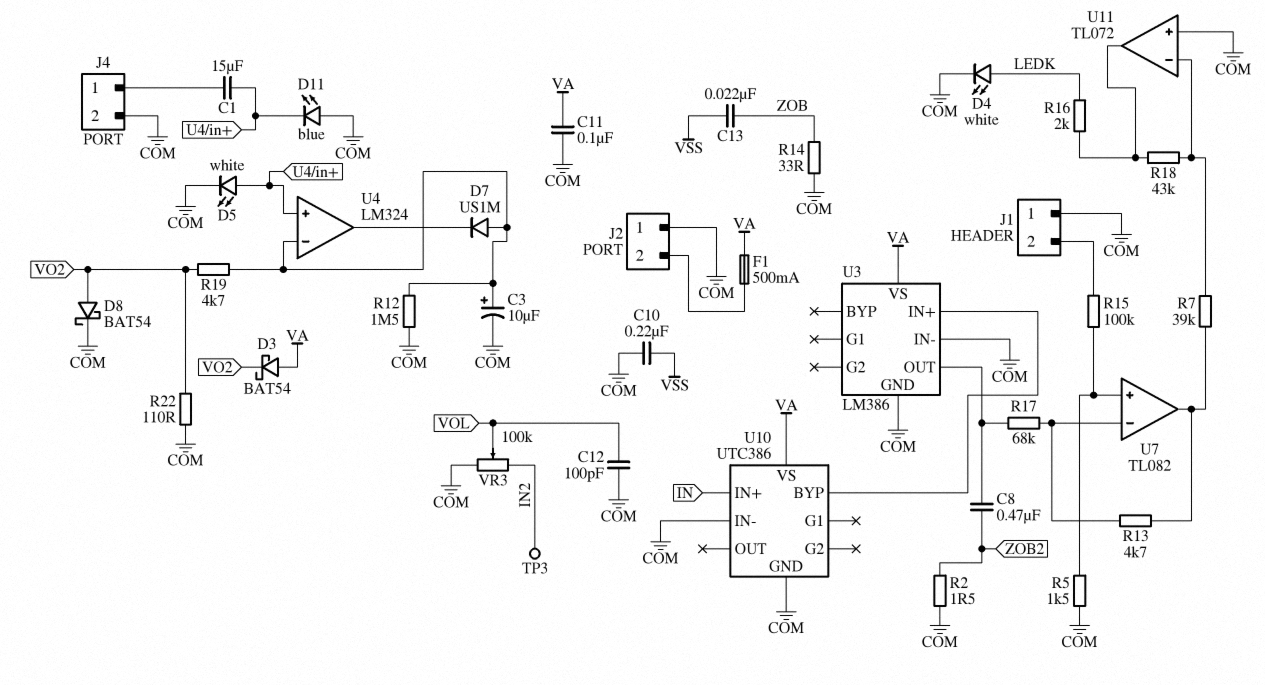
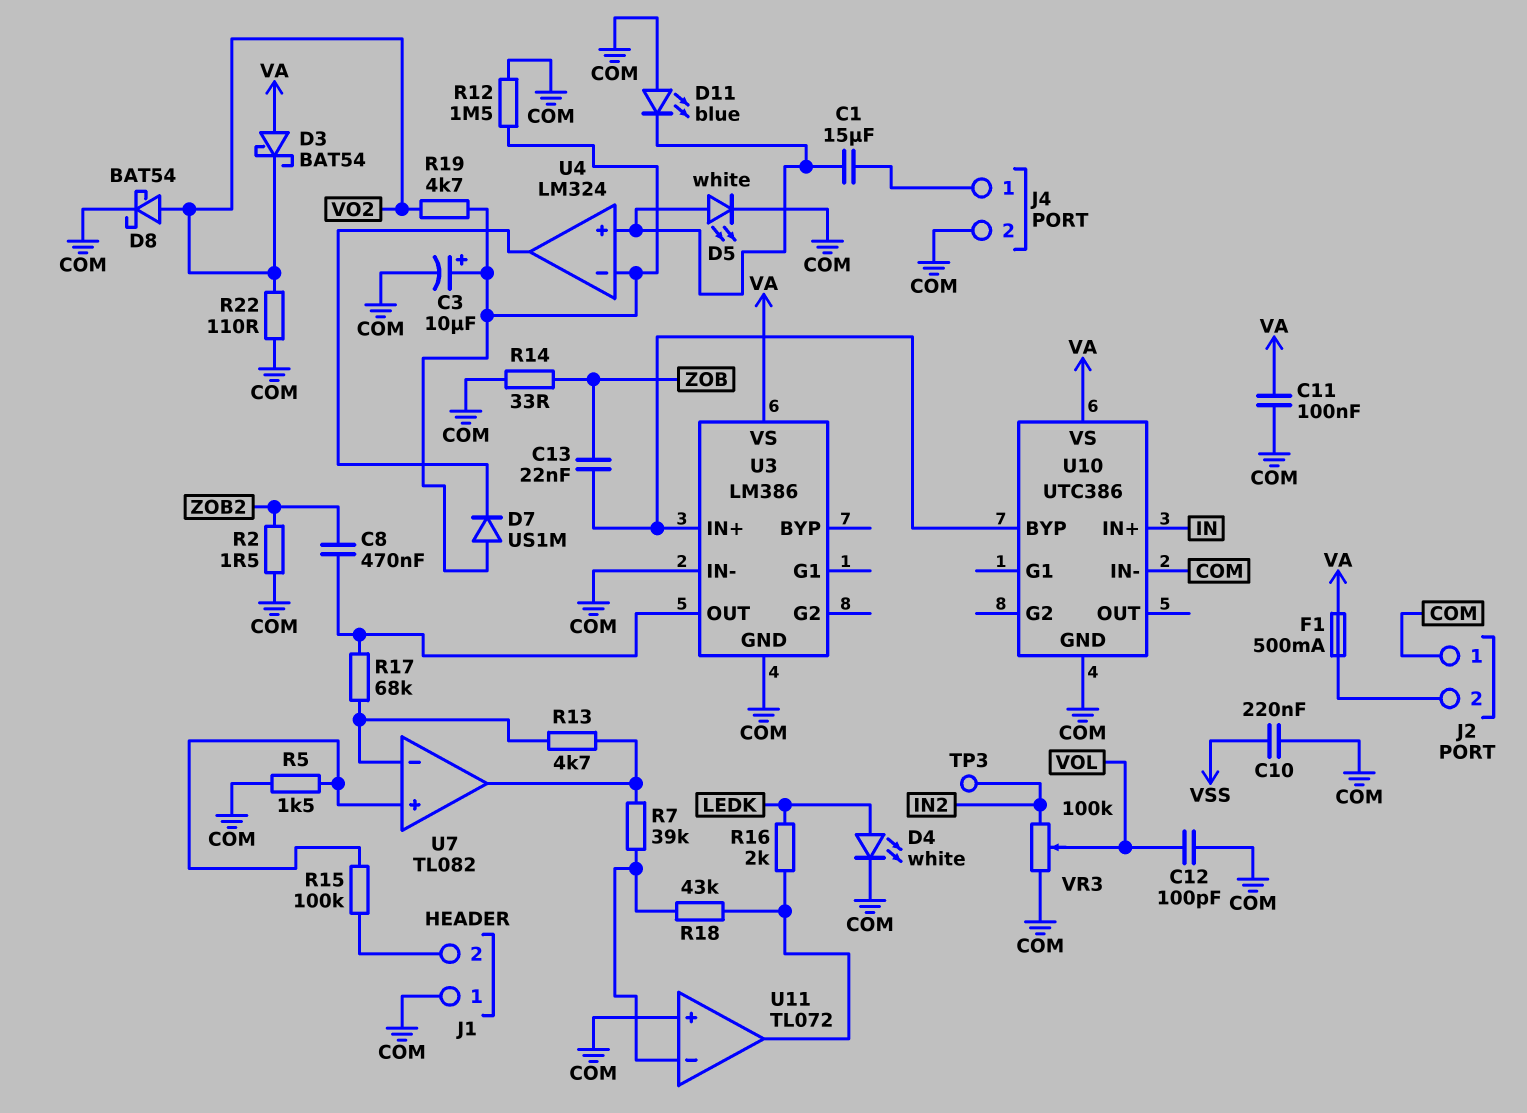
C13: 22nF (VSS, ZOB) -> 22nF (U3/IN+, ZOB)

